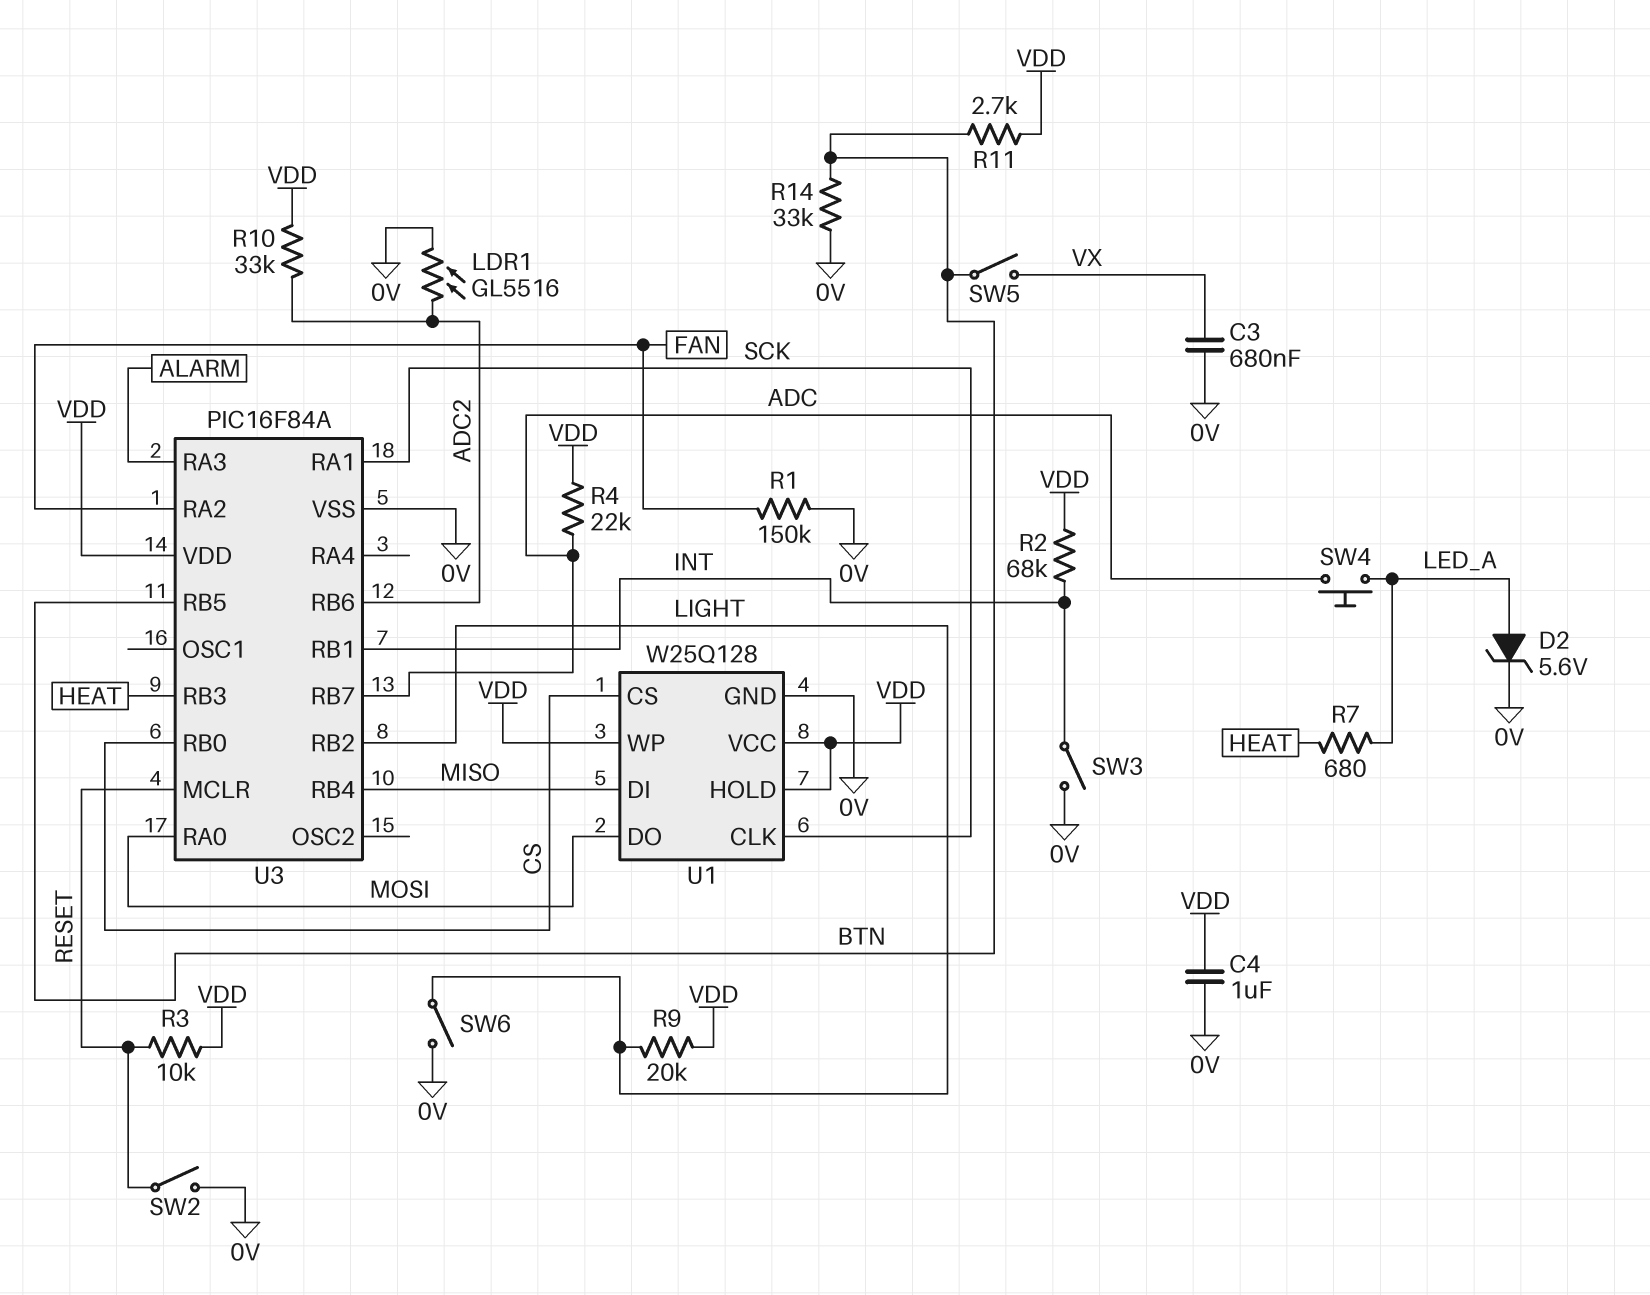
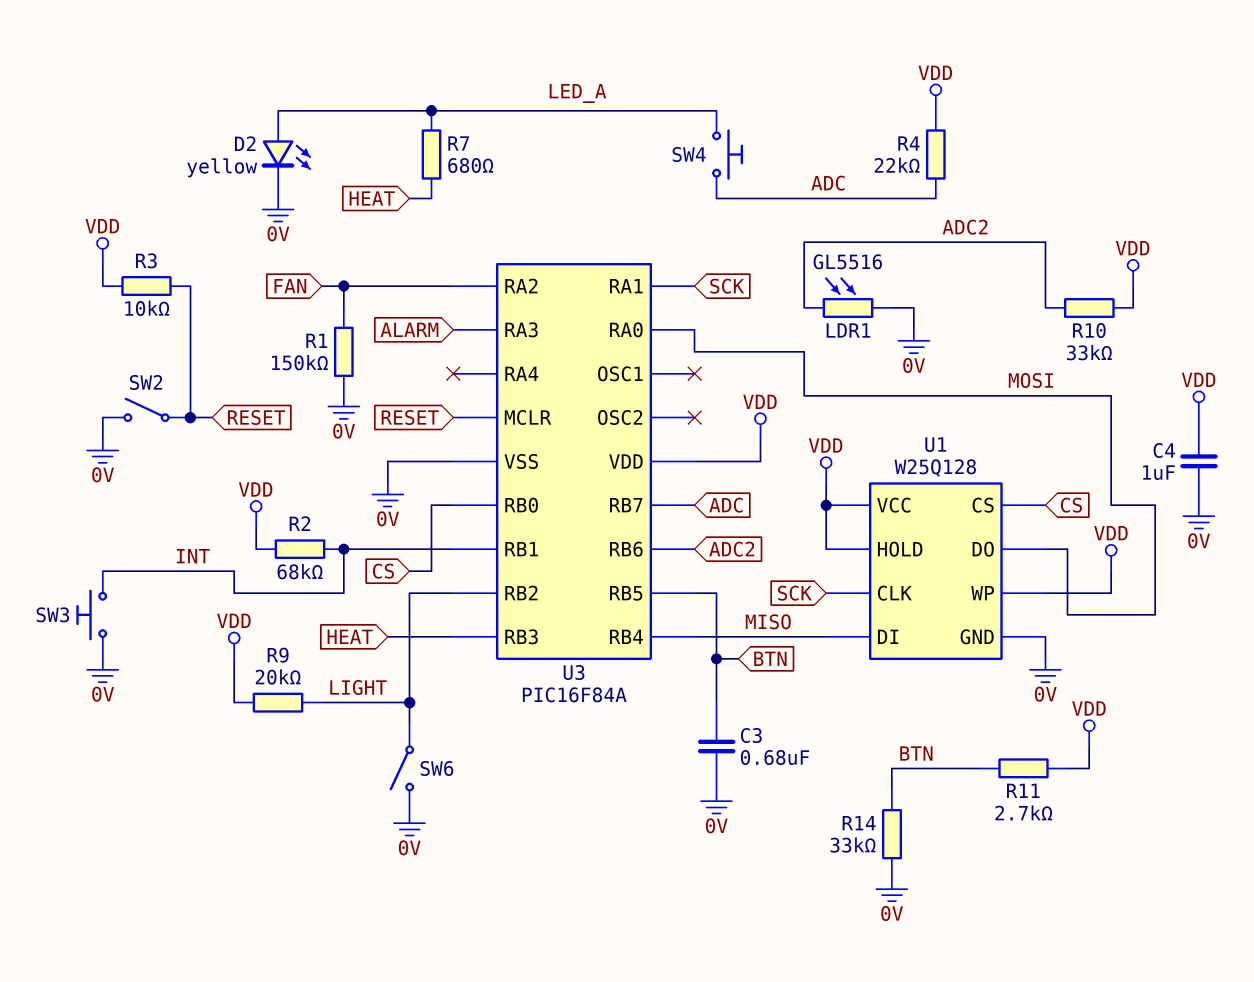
C3: 680nF (0V, VX) -> 680nF (0V, BTN)
D2: zener 5.6V (A LED_A, K 0V) -> LED yellow (A LED_A, K 0V)
SW3: switch (0V, INT) -> button (0V, INT)
SW5: switch (BTN, VX) -> none

